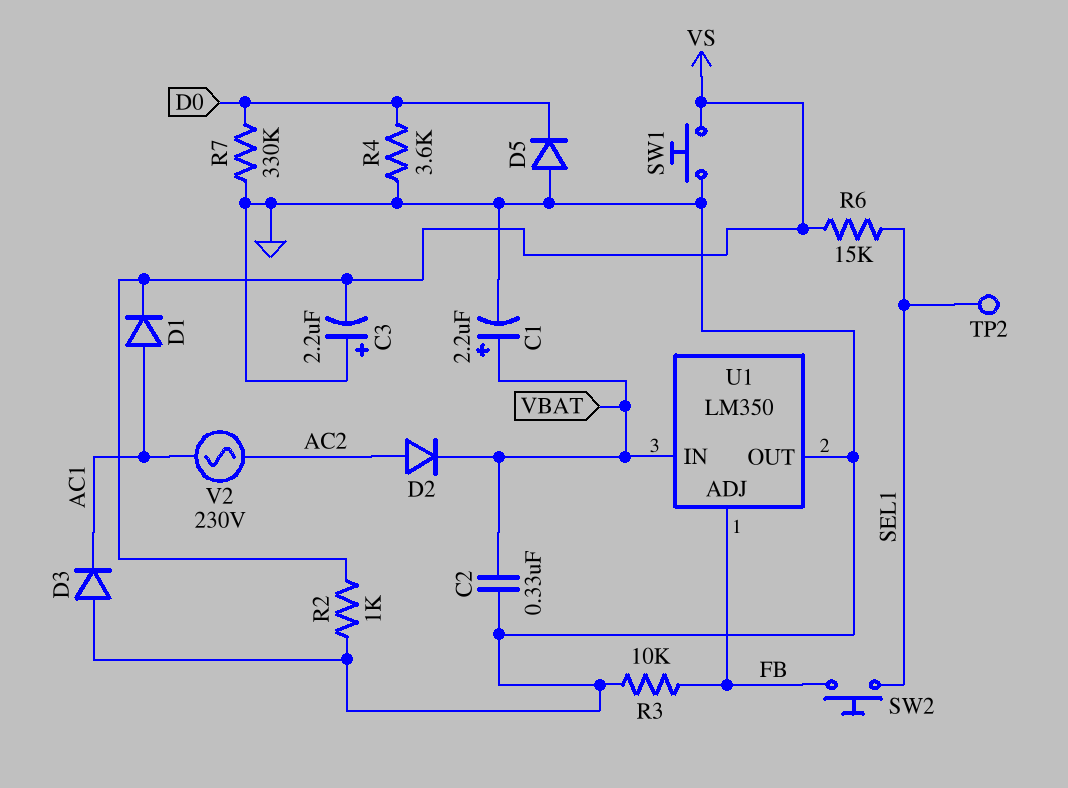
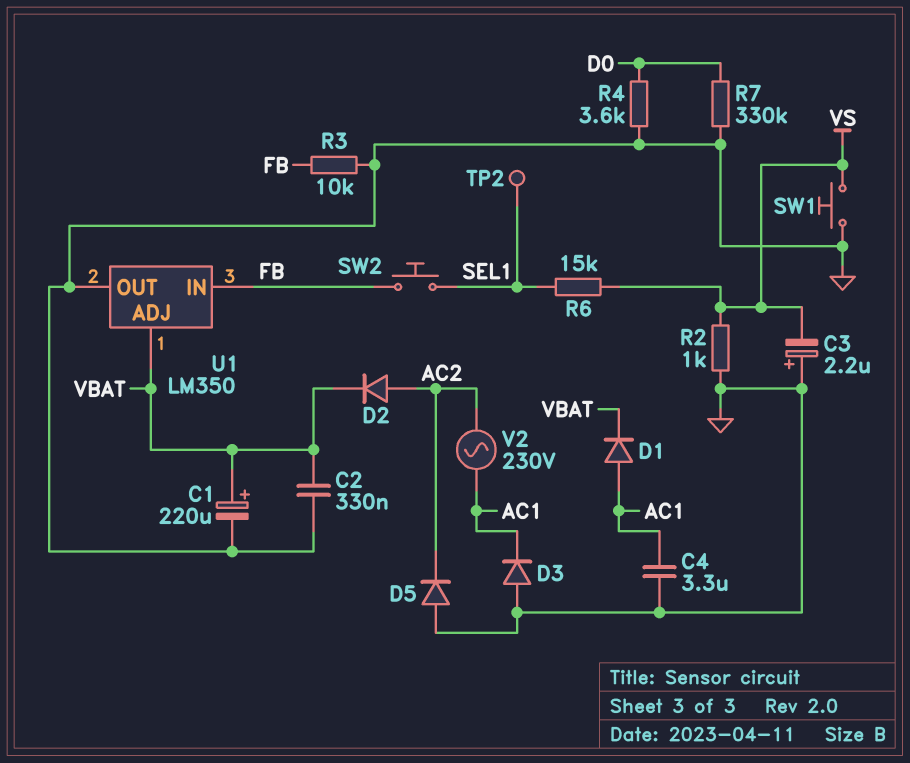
C1: 2.2uF (plus VBAT, minus GND) -> 220uF (plus VBAT, minus GND)
C4: none -> 3.3uF (AC1, GND)
D1: diode (A AC1, K VS) -> diode (A AC1, K VBAT)
D5: diode (A GND, K D0) -> diode (A GND, K AC2)
U1 pin ADJ: FB -> VBAT
U1 pin IN: VBAT -> FB

